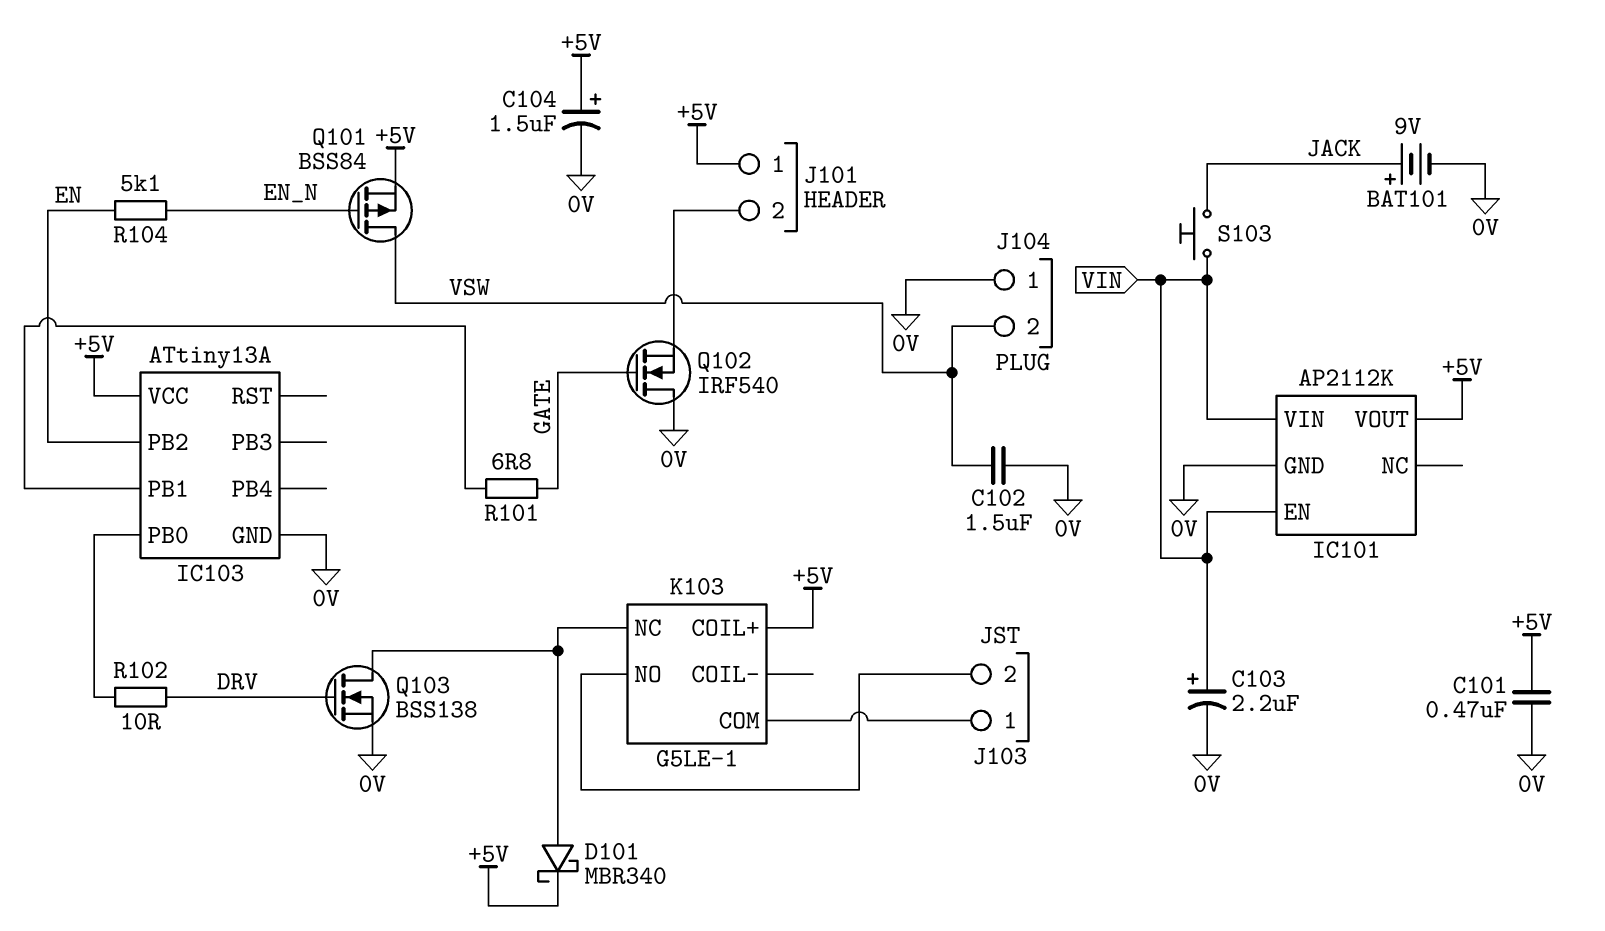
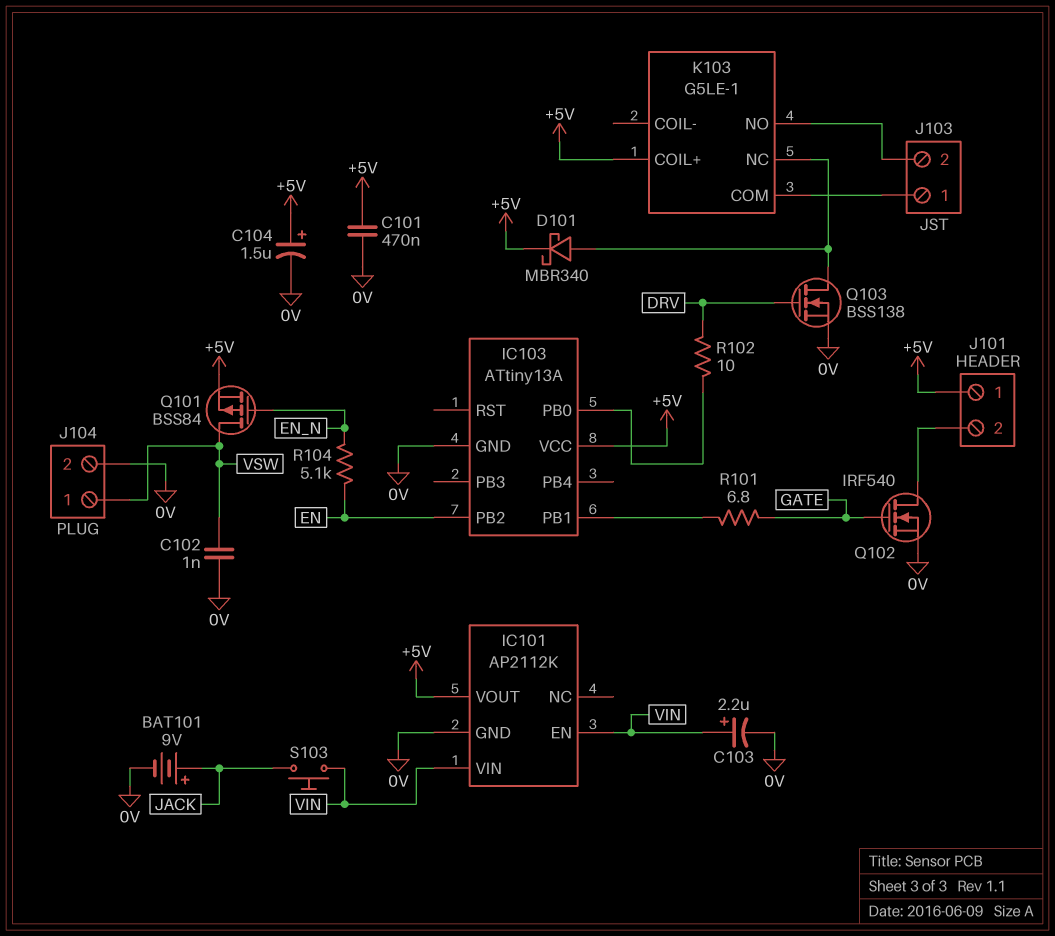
C102: 1.5uF (0V, VSW) -> 1nF (0V, VSW)
J104 pin 1: 0V -> VSW
J104 pin 2: VSW -> 0V
Q102: NMOS IRF540 (G GATE, D 0V, S J101/2) -> NMOS IRF540 (G GATE, D J101/2, S 0V)

